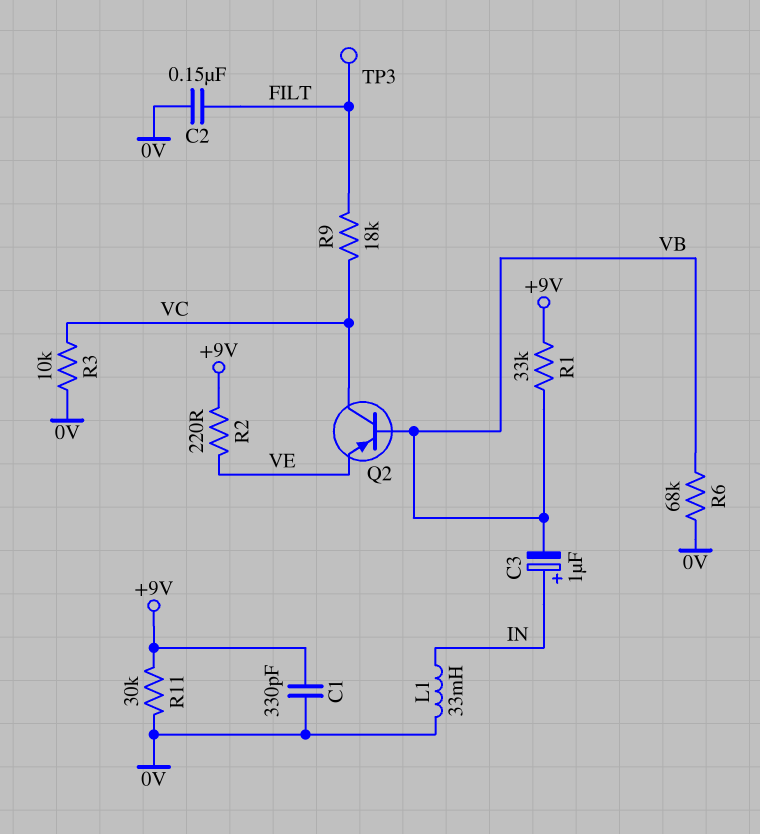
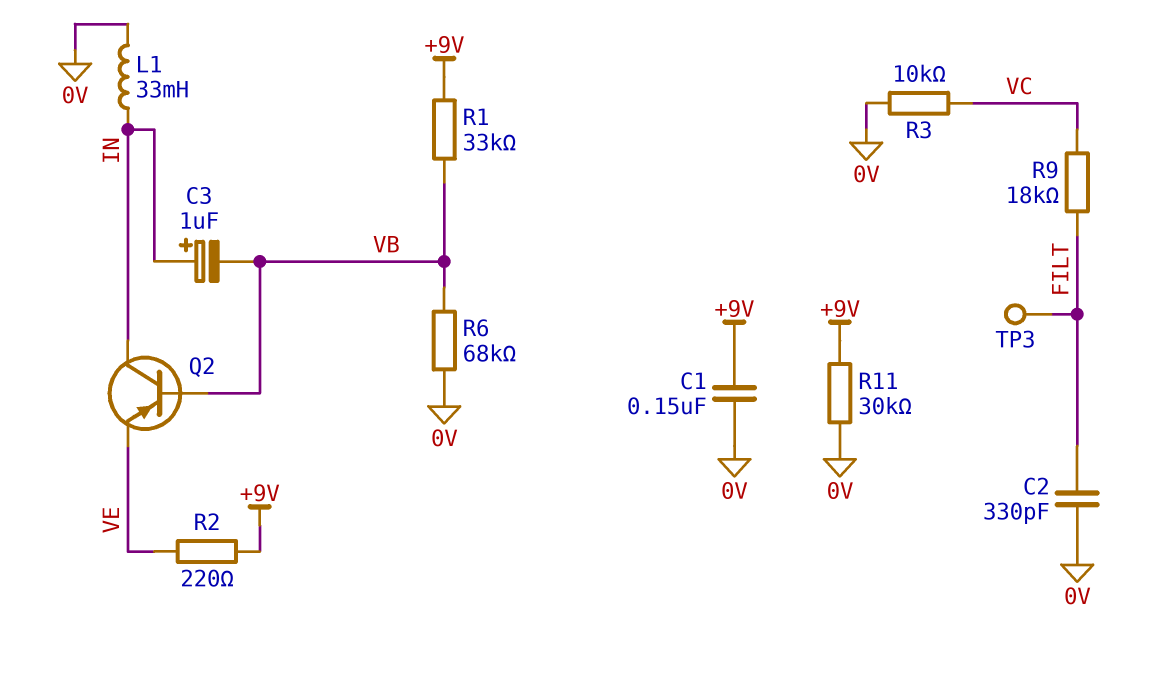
C1: 330pF (+9V, 0V) -> 150nF (+9V, 0V)
C2: 150nF (0V, FILT) -> 330pF (0V, FILT)
Q2: PNP (B VB, C VC, E VE) -> PNP (B VB, C IN, E VE)

